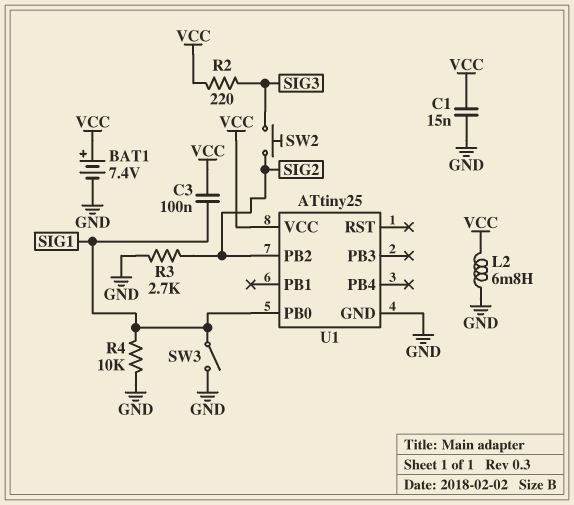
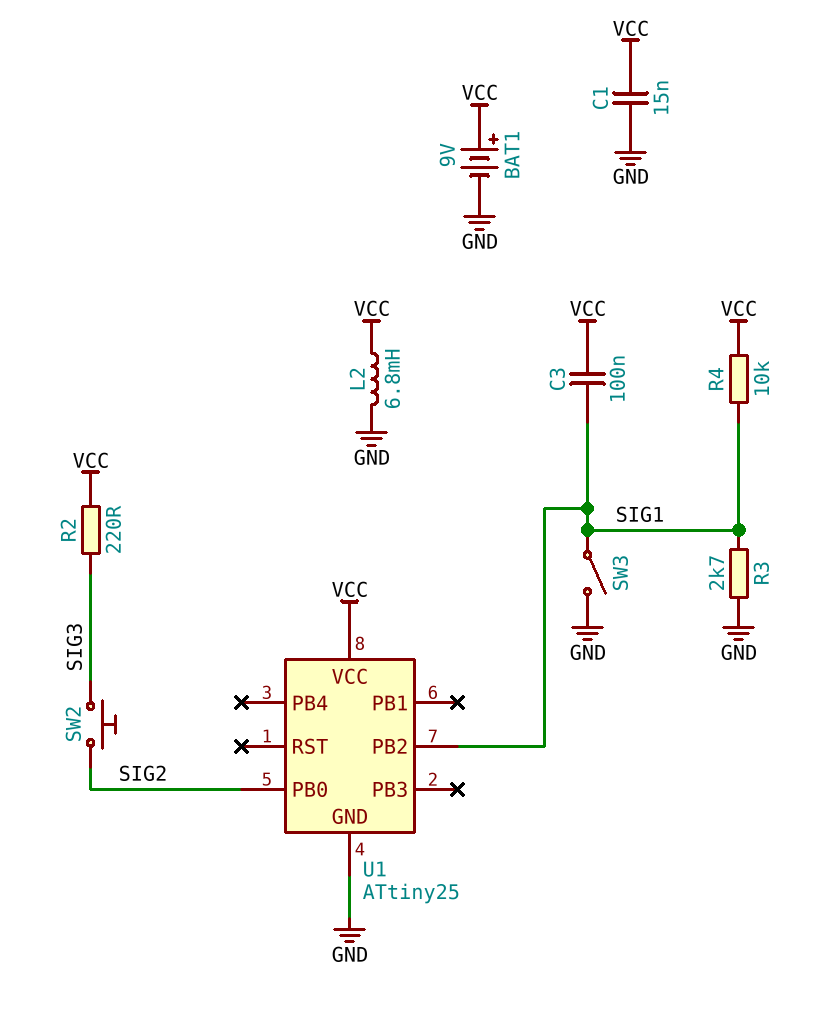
BAT1: 7.4V (plus VCC, minus GND) -> 9V (plus VCC, minus GND)
R3: 2.7k (GND, SIG2) -> 2.7k (GND, SIG1)
R4: 10k (GND, SIG1) -> 10k (SIG1, VCC)
U1 pin PB0: SIG1 -> SIG2
U1 pin PB2: SIG2 -> SIG1

